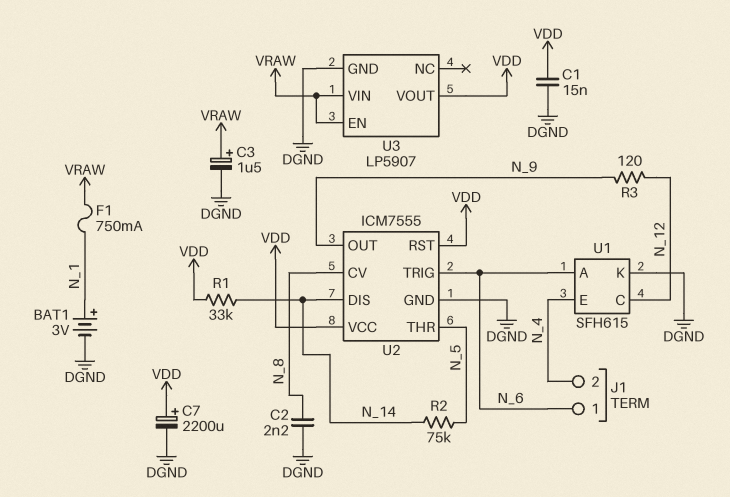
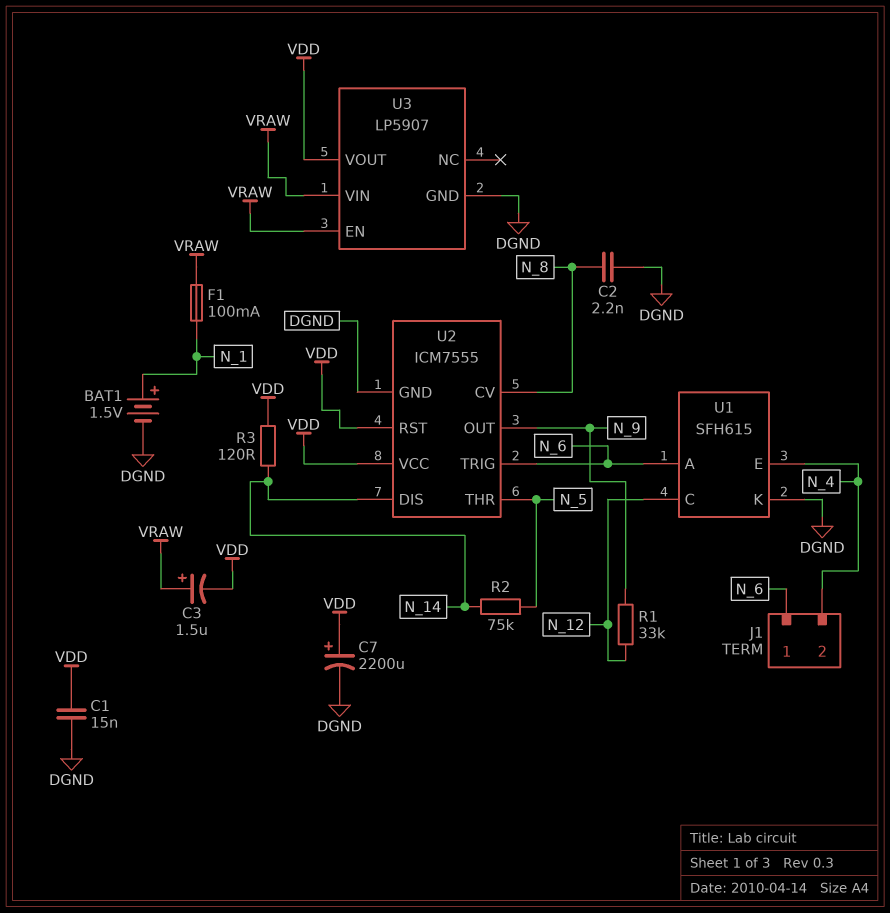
BAT1: 3V (plus N_1, minus DGND) -> 1.5V (plus N_1, minus DGND)
C3: 1.5uF (plus VRAW, minus DGND) -> 1.5uF (plus VRAW, minus VDD)
F1: 750mA (N_1, VRAW) -> 100mA (N_1, VRAW)
R1: 33k (N_14, VDD) -> 33k (N_9, N_12)
R3: 120 (N_9, N_12) -> 120 (N_14, VDD)

